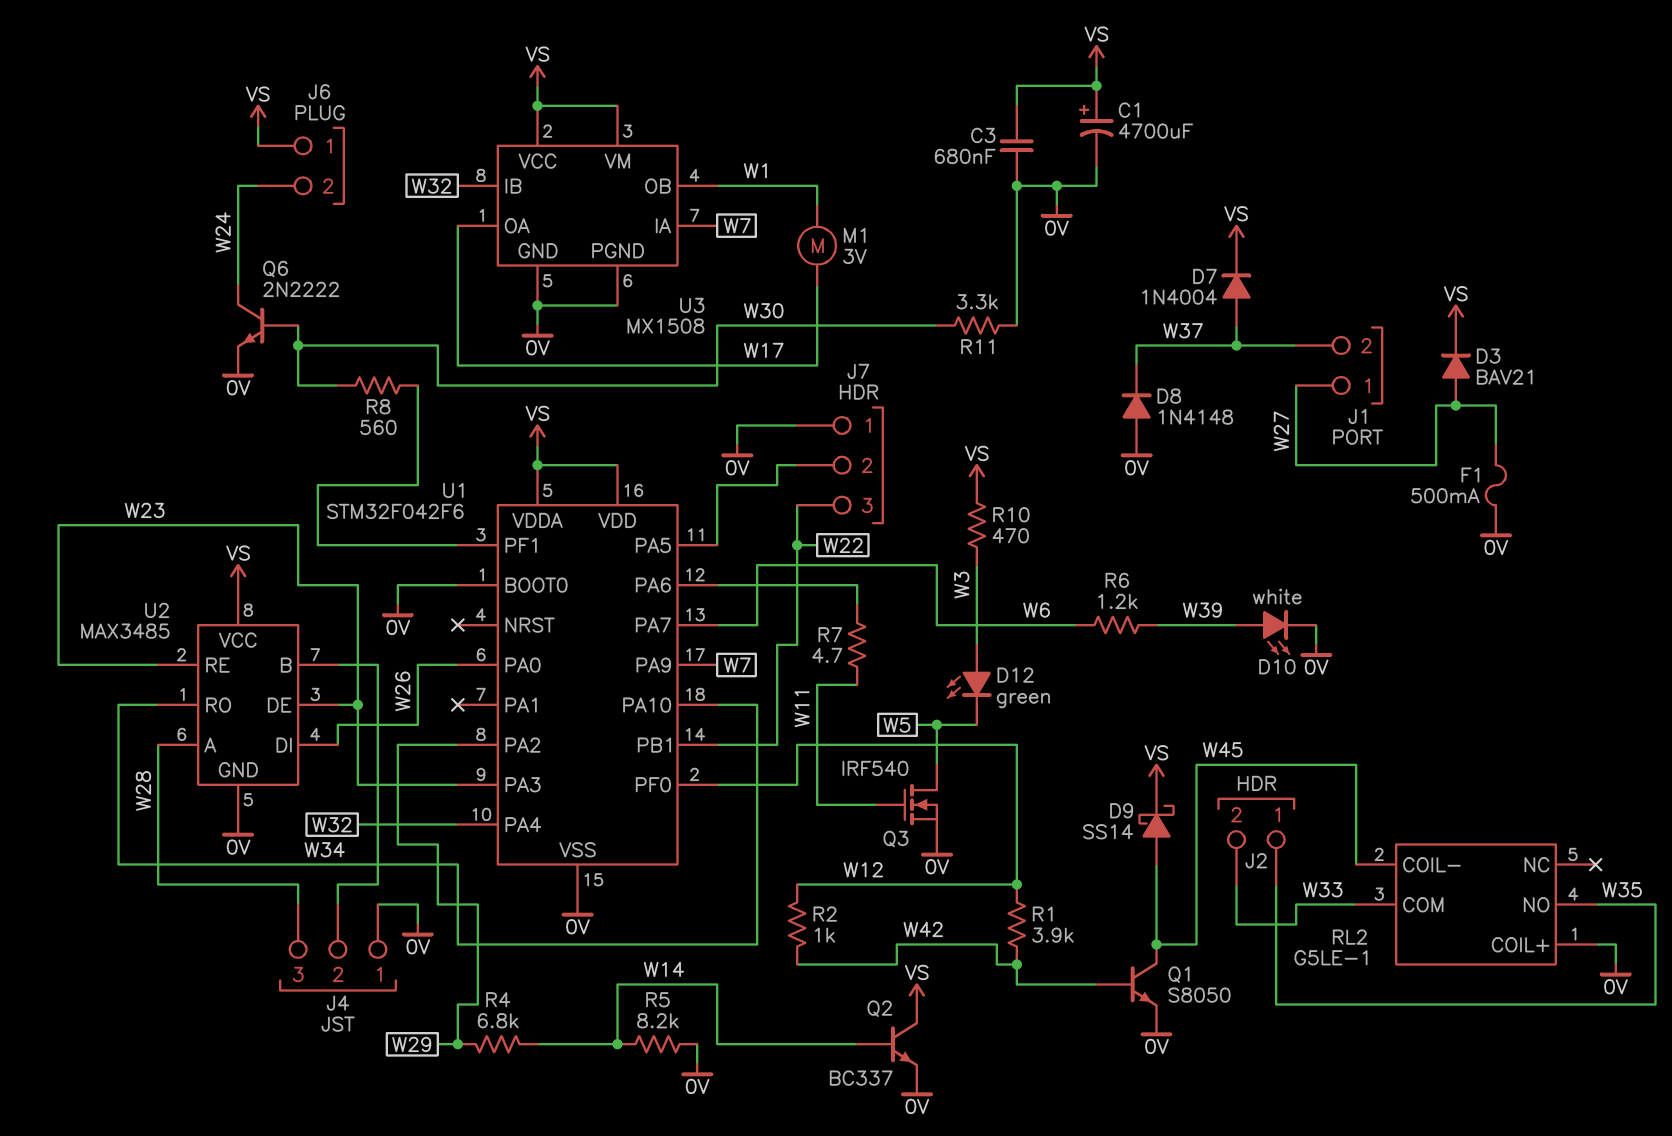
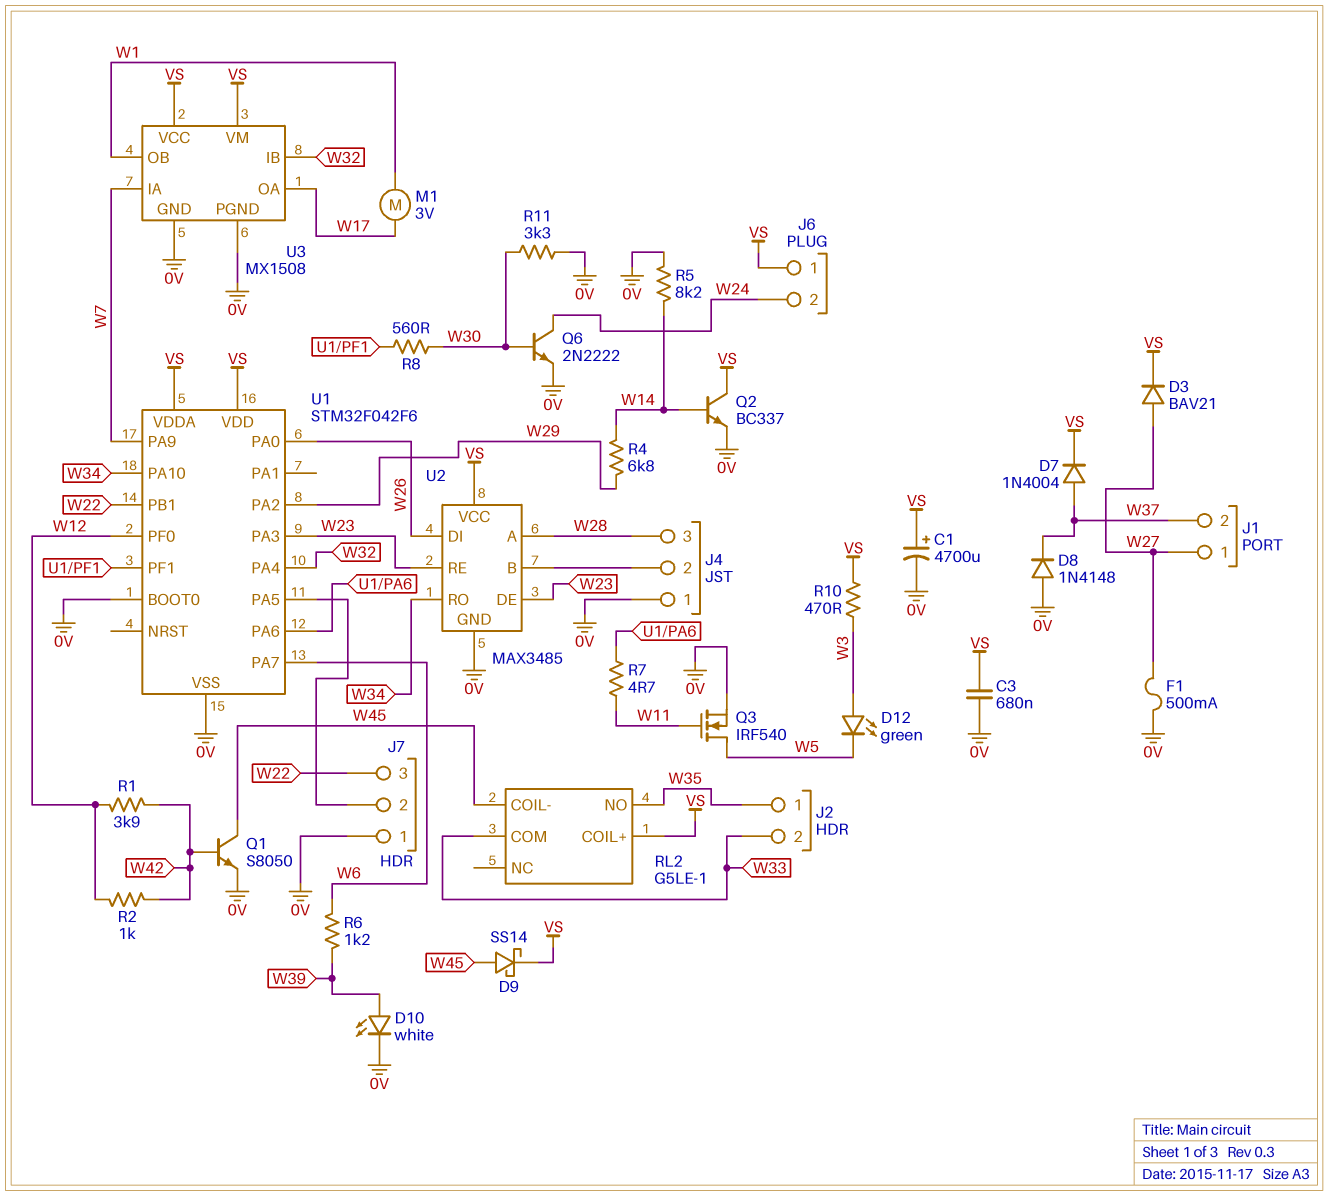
RL2 pin COIL+: 0V -> VS

